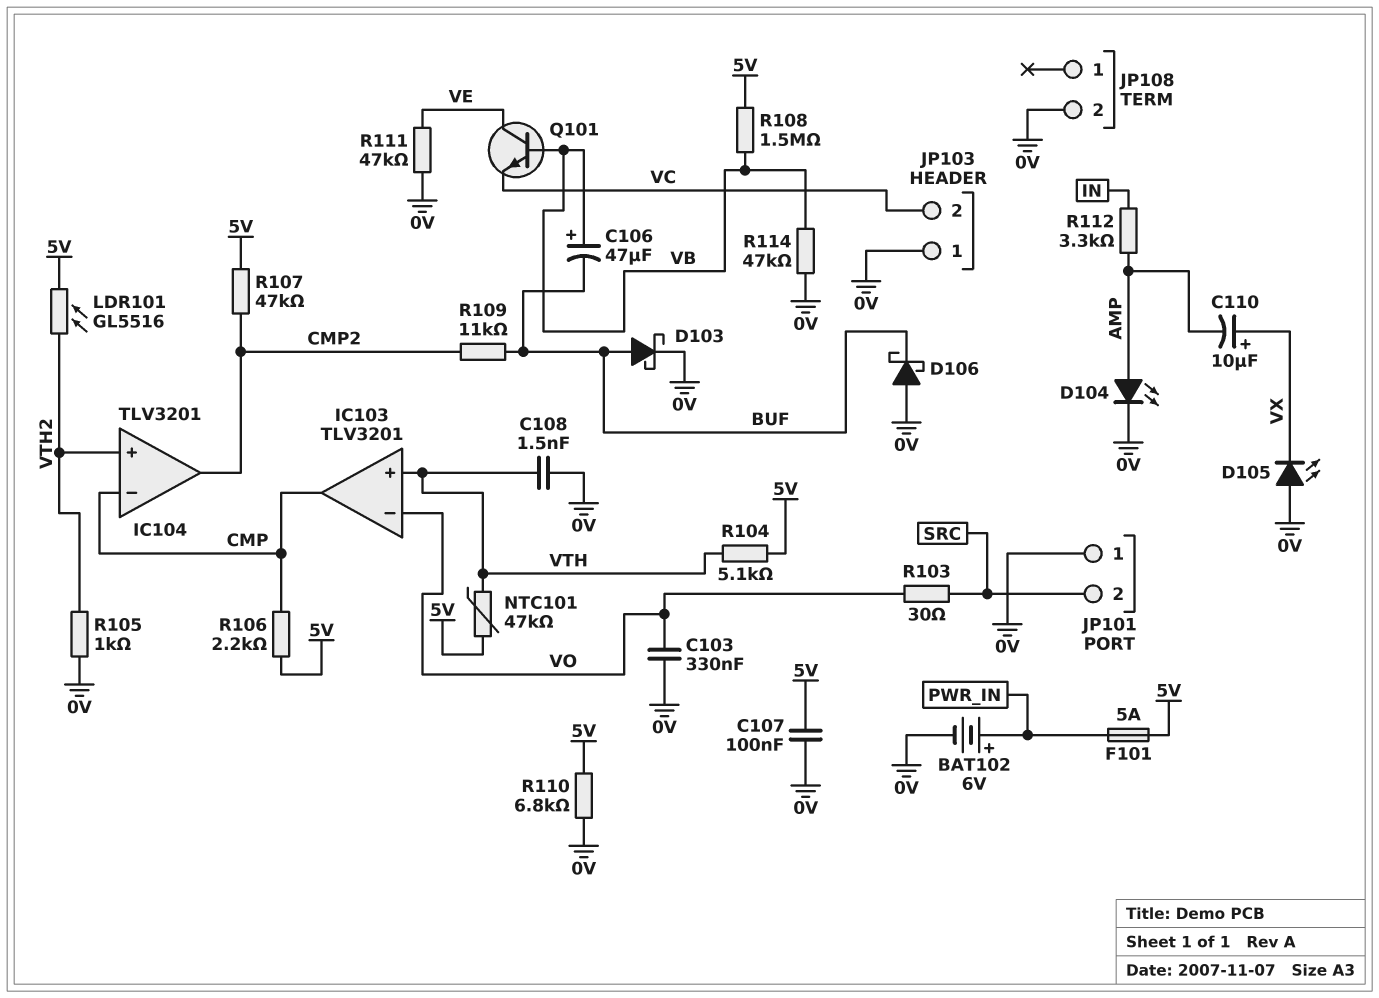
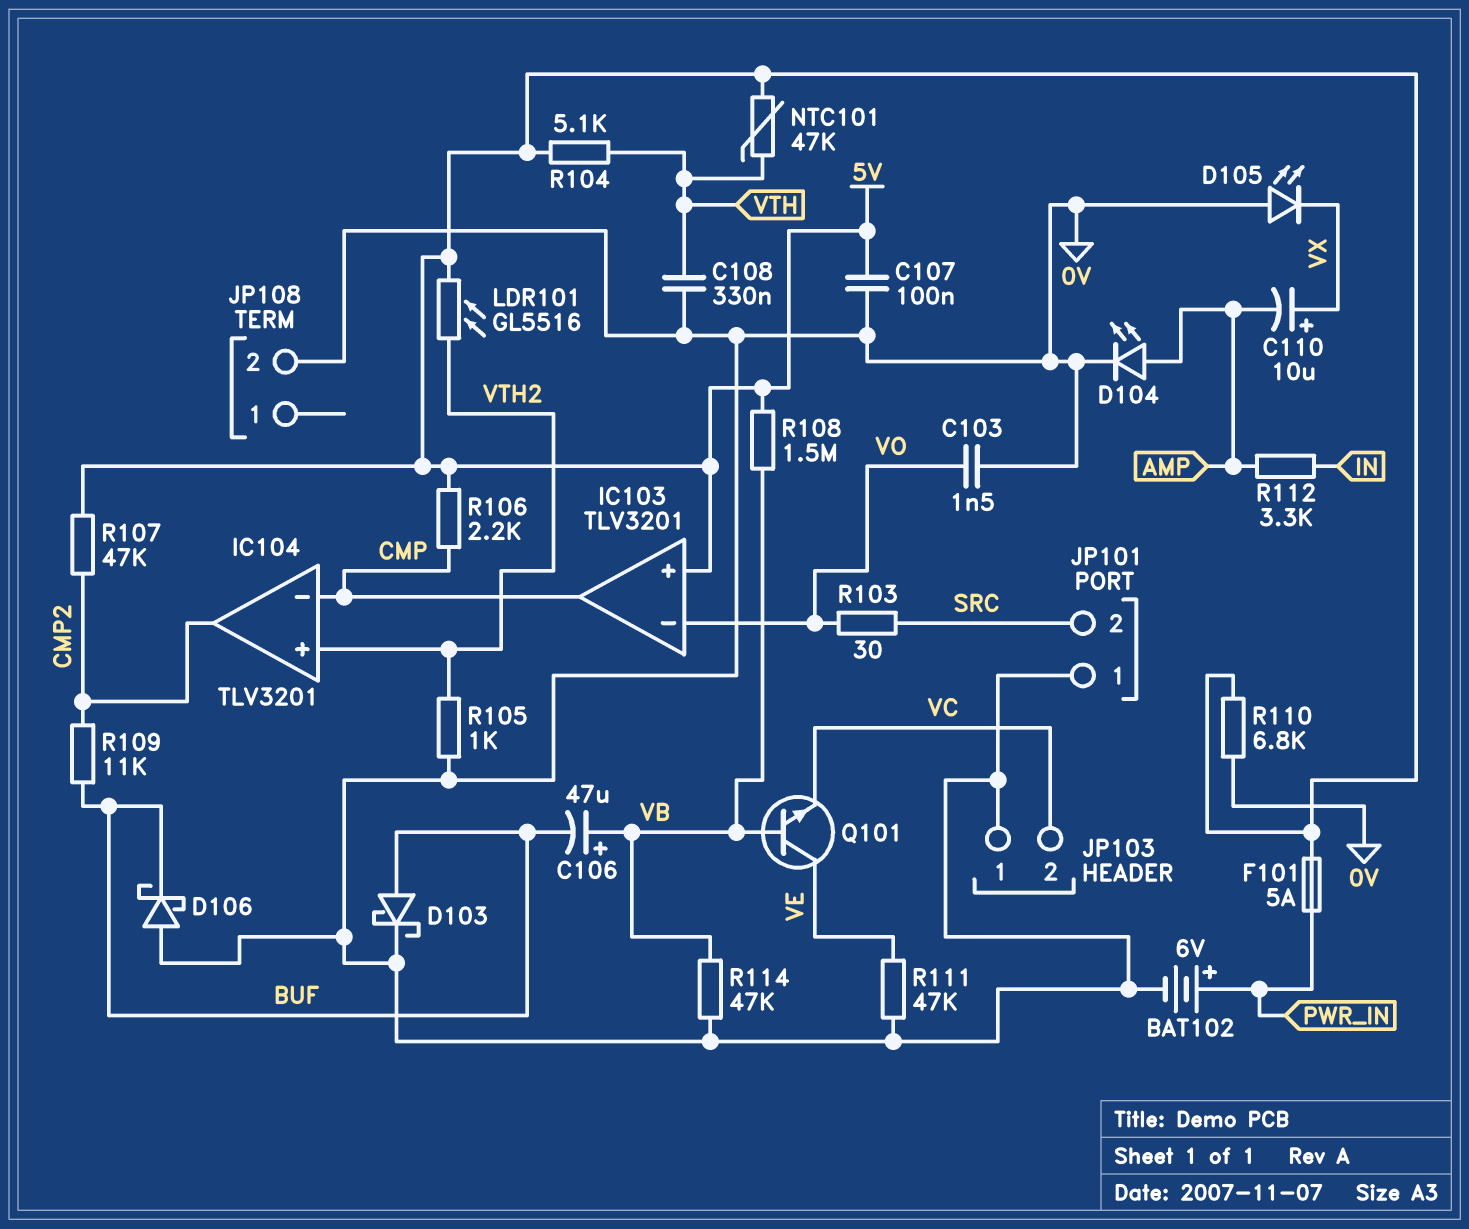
C103: 330nF (0V, VO) -> 1.5nF (0V, VO)
C108: 1.5nF (0V, VTH) -> 330nF (0V, VTH)
IC103 pin in+: VTH -> 5V

